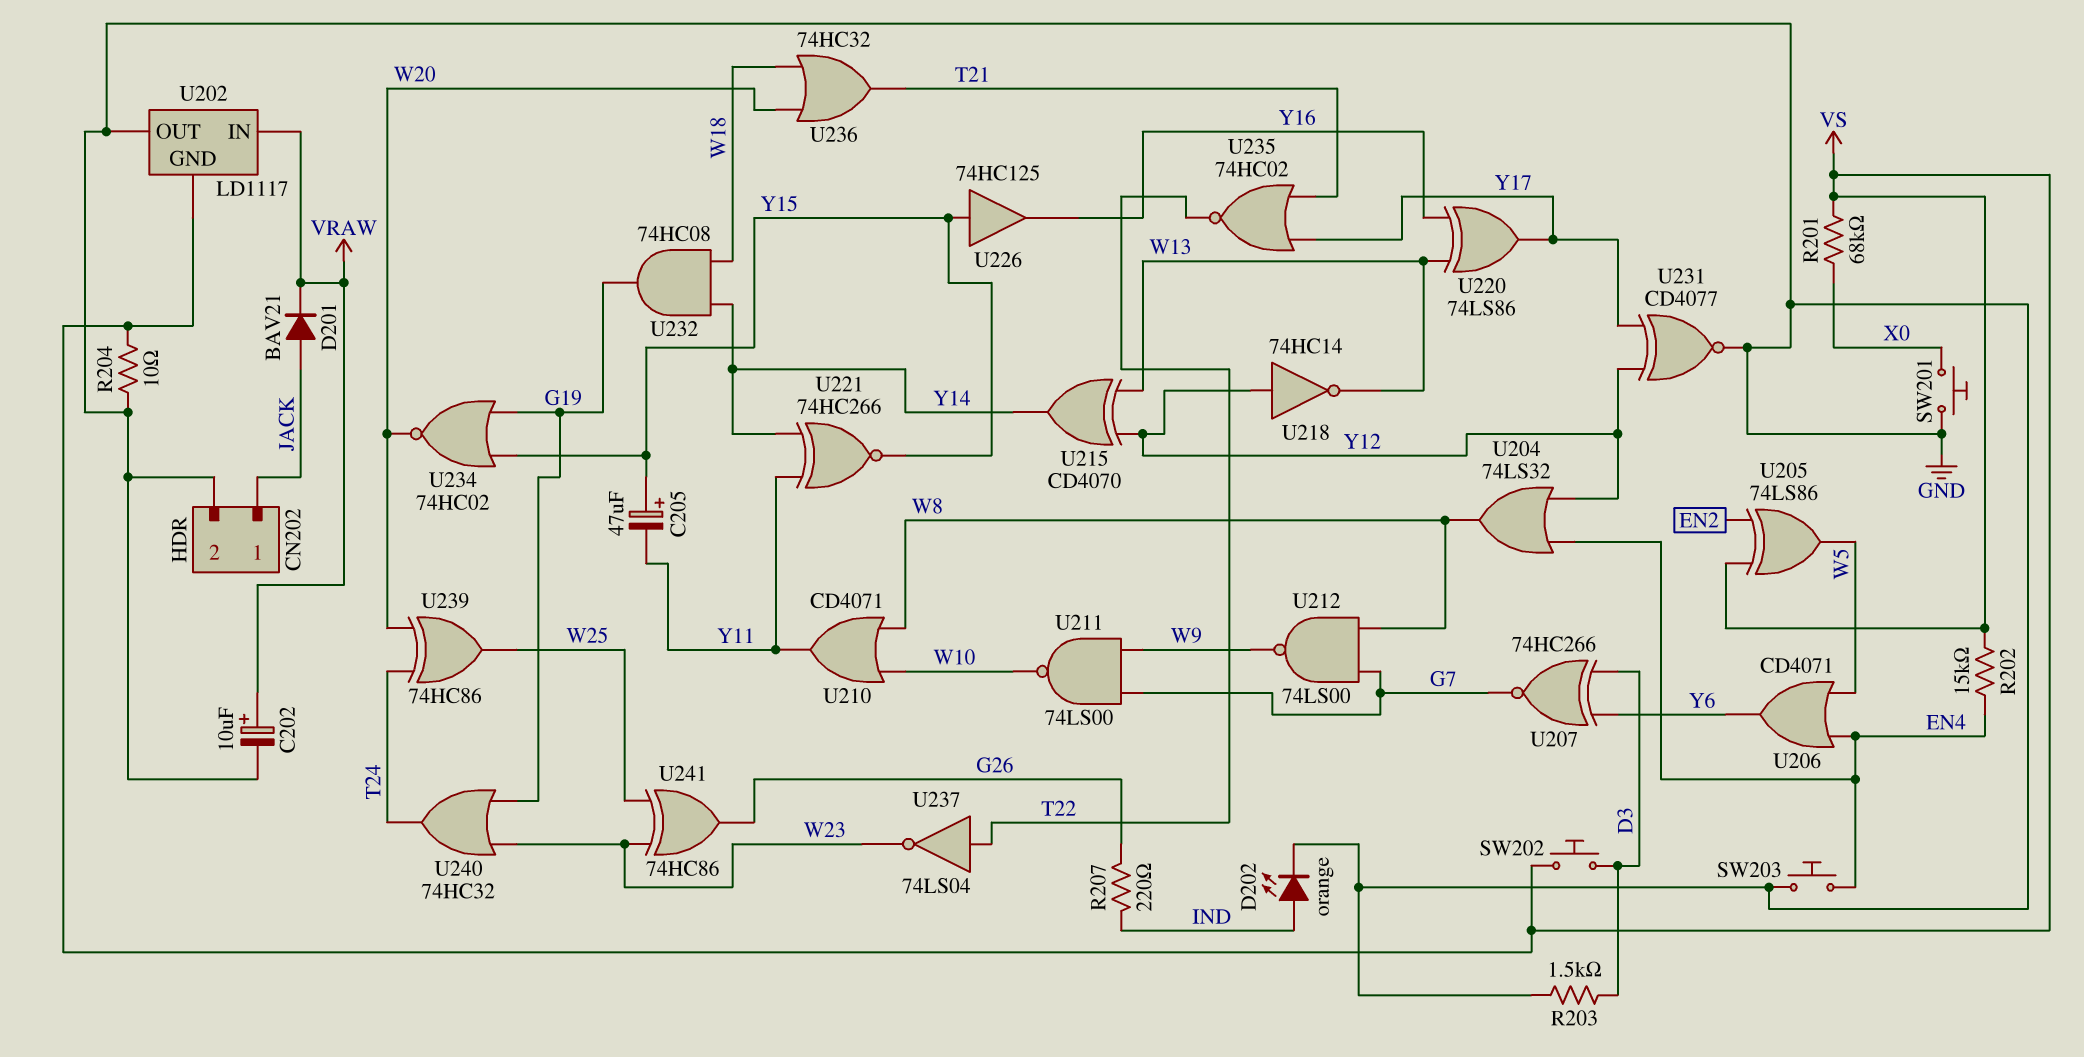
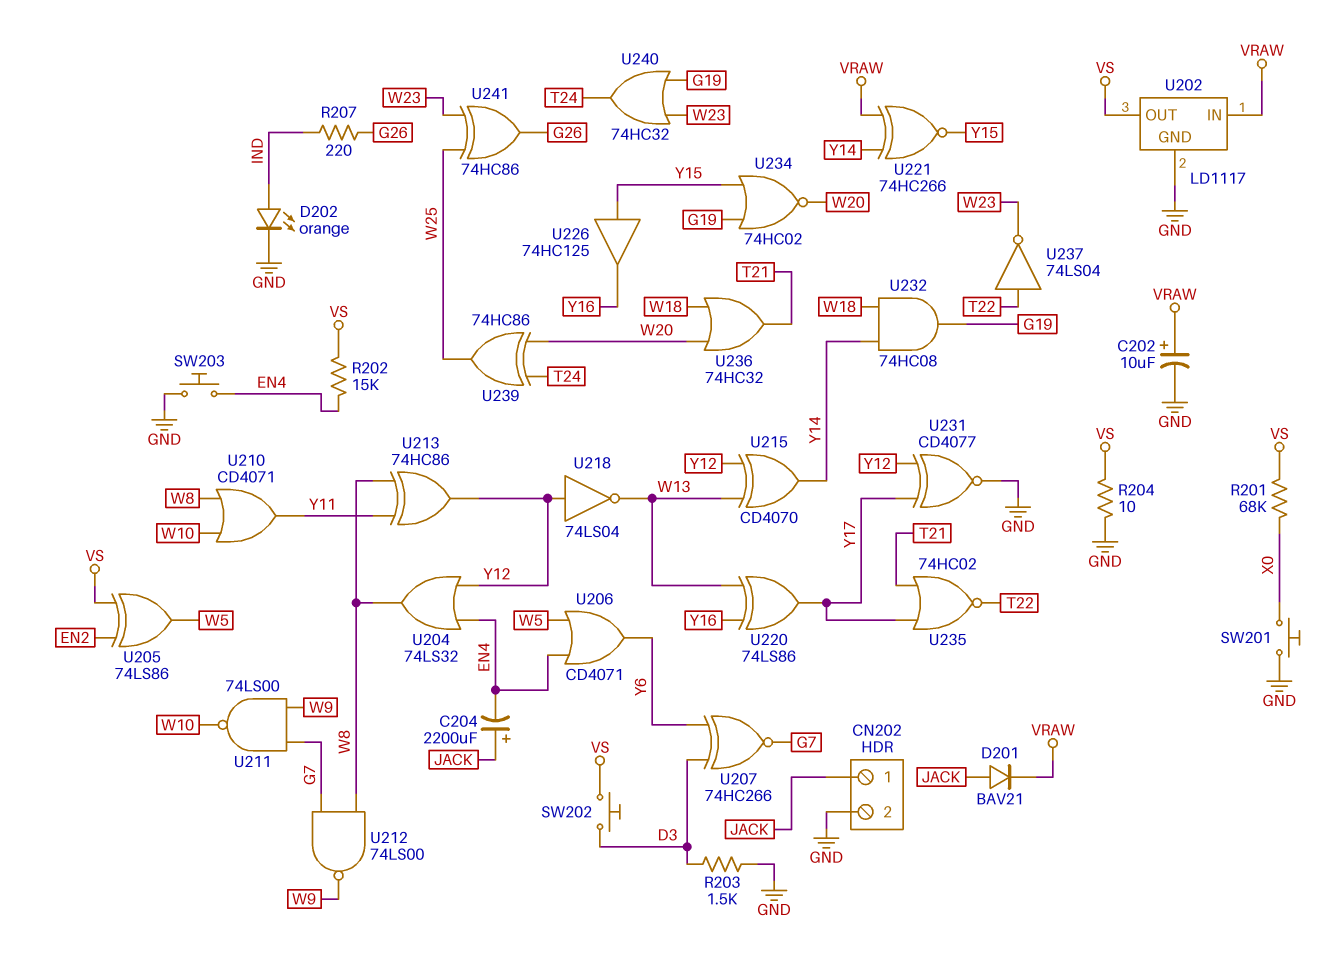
C204: none -> 2200uF (plus JACK, minus EN4)
C205: 47uF (plus Y15, minus Y11) -> none
U202 pin GND: VS -> GND
U202 pin OUT: GND -> VS
U213: none -> XOR 74HC86 (in W8, in Y11, out Y12)
U218: NOT 74HC14 (in Y12, out W13) -> NOT 74LS04 (in Y12, out W13)
U221: XNOR 74HC266 (in Y11, in Y14, out Y15) -> XNOR 74HC266 (in VRAW, in Y14, out Y15)

